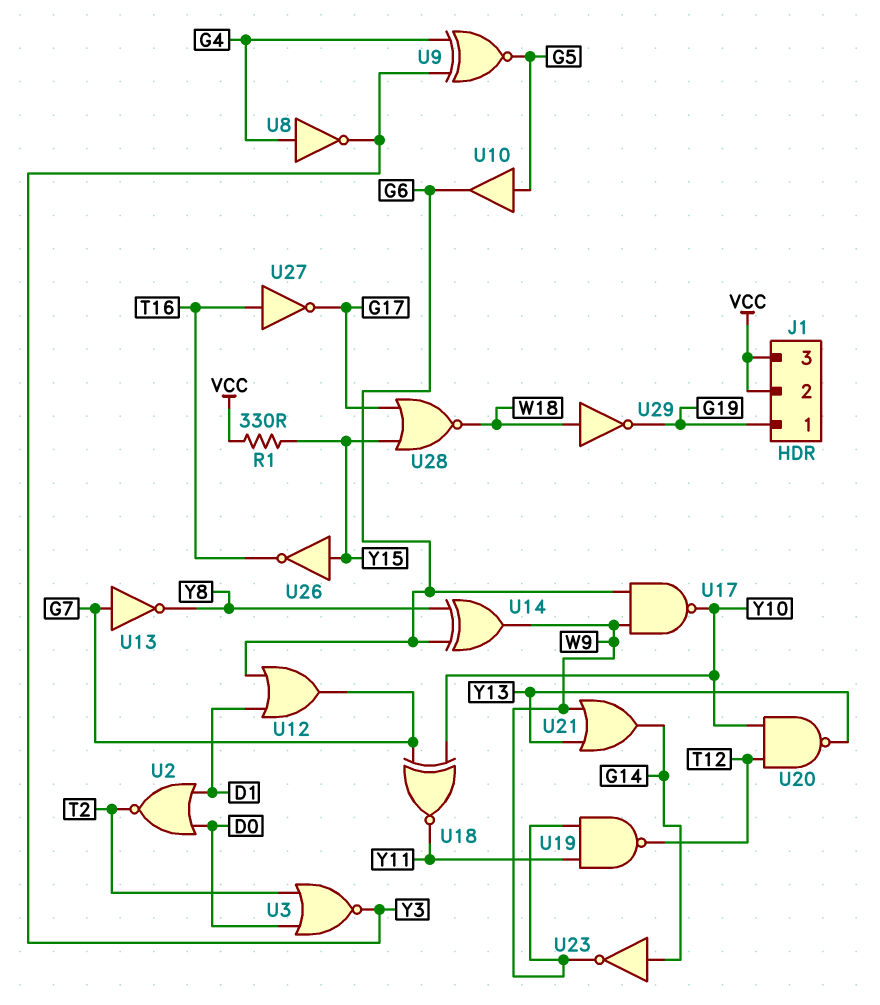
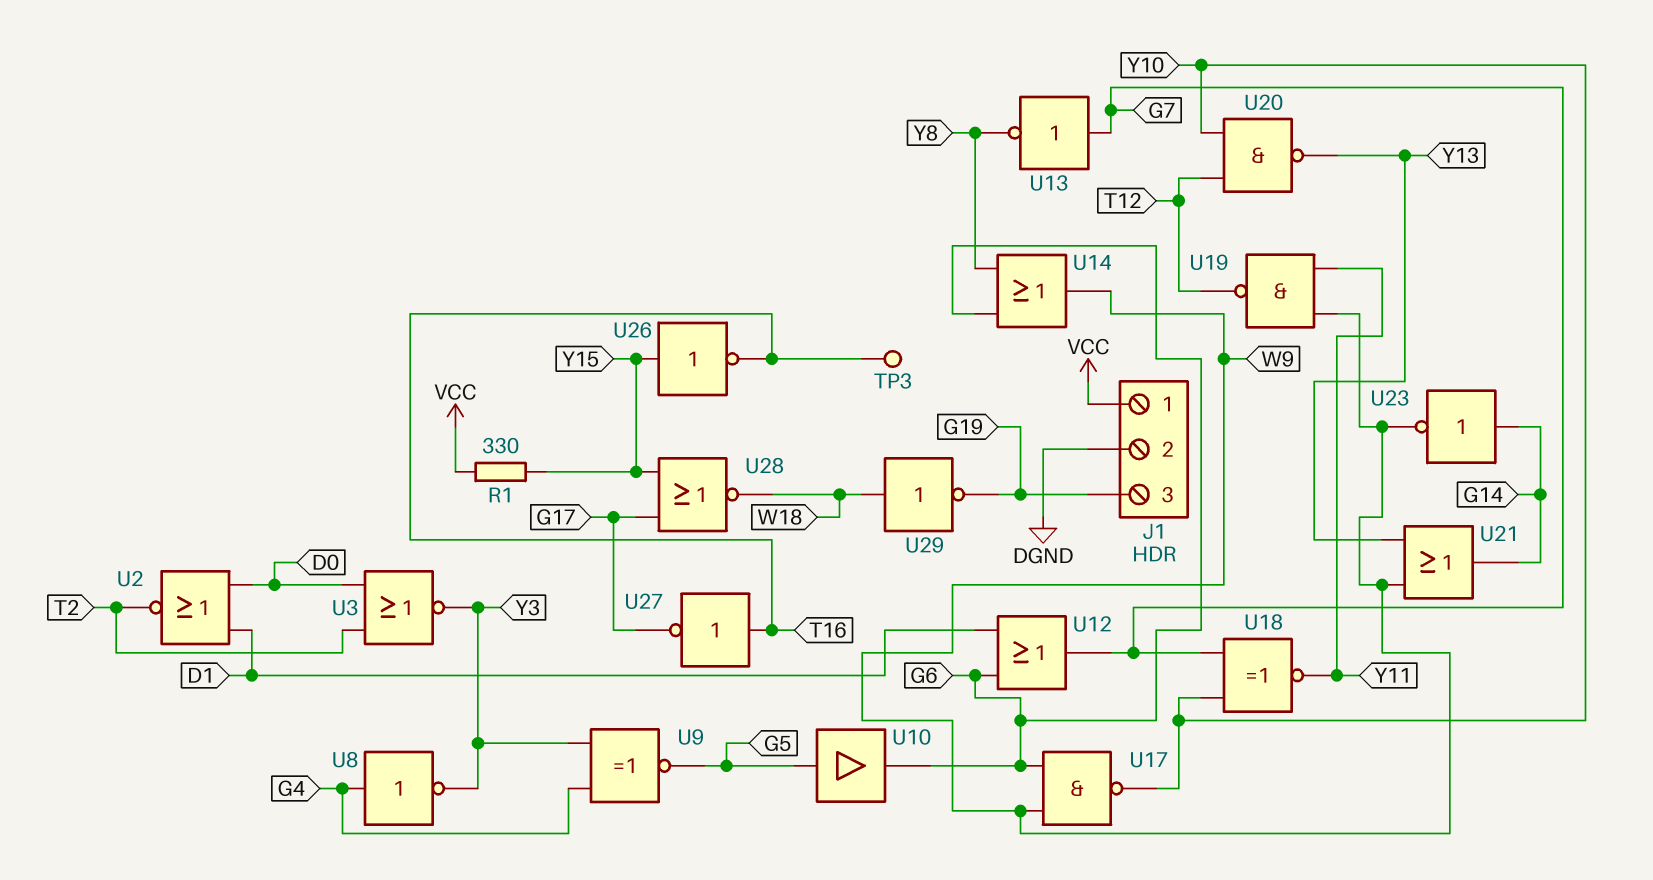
J1 pin 1: G19 -> VCC
J1 pin 2: VCC -> DGND
J1 pin 3: VCC -> G19
TP3: none -> test point (T16)
U14: XOR (in G6, in Y8, out W9) -> OR (in G6, in Y8, out W9)

